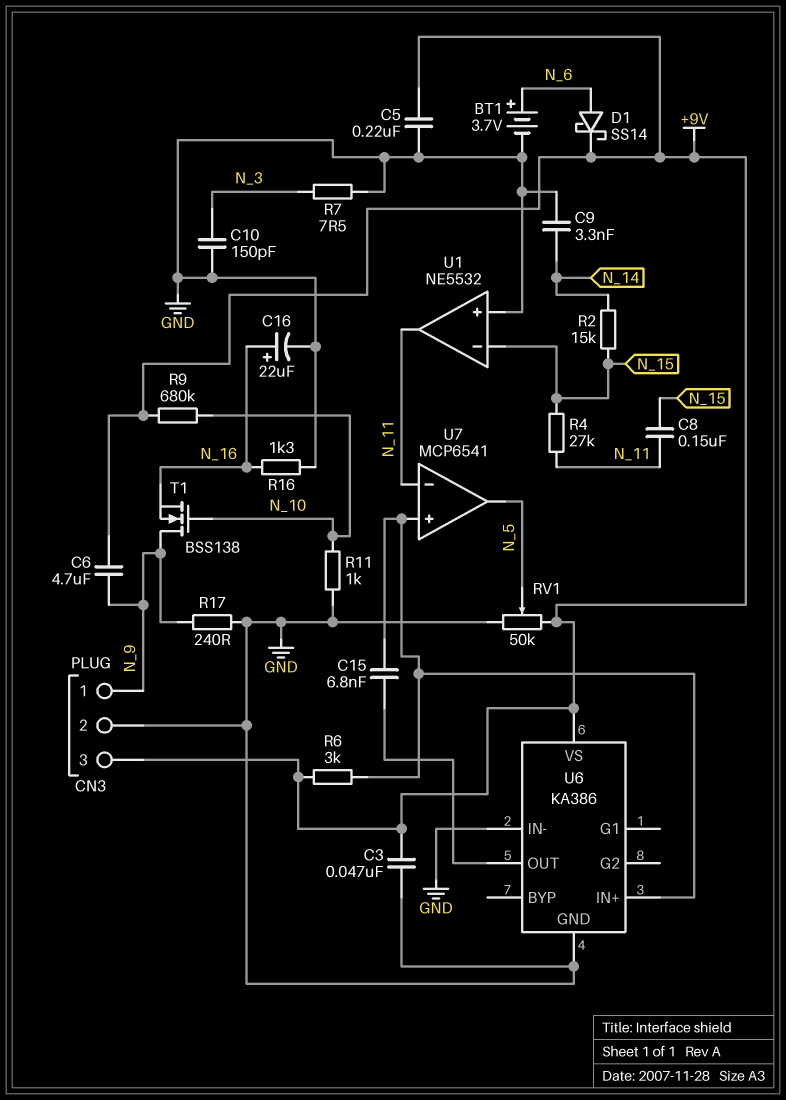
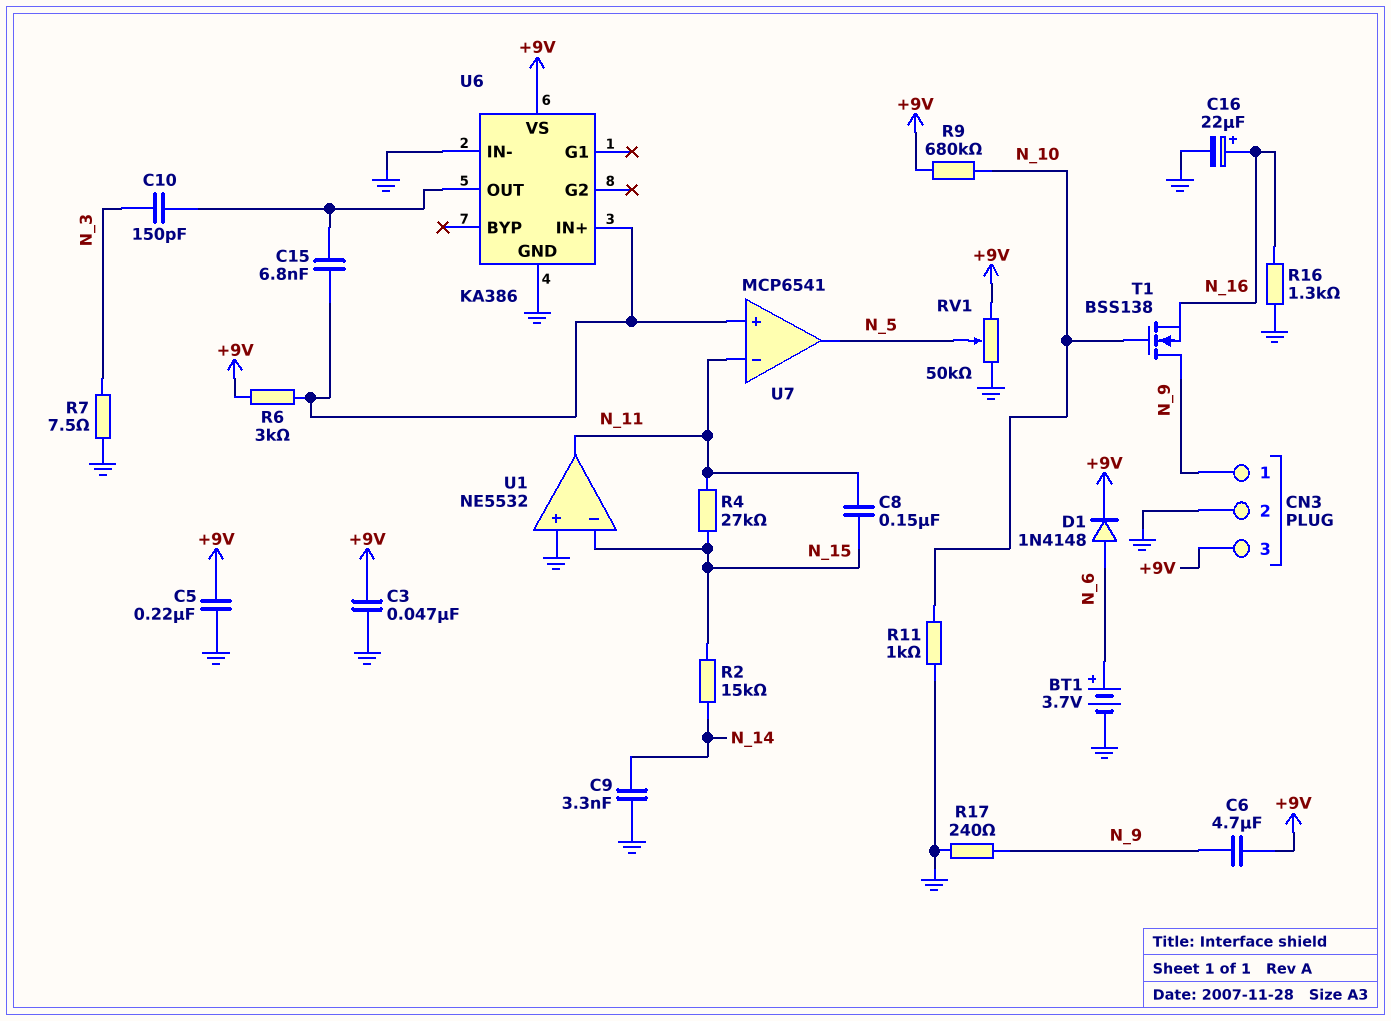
C10: 150pF (GND, N_3) -> 150pF (N_3, U6/OUT)
D1: schottky SS14 (A N_6, K +9V) -> diode 1N4148 (A N_6, K +9V)

